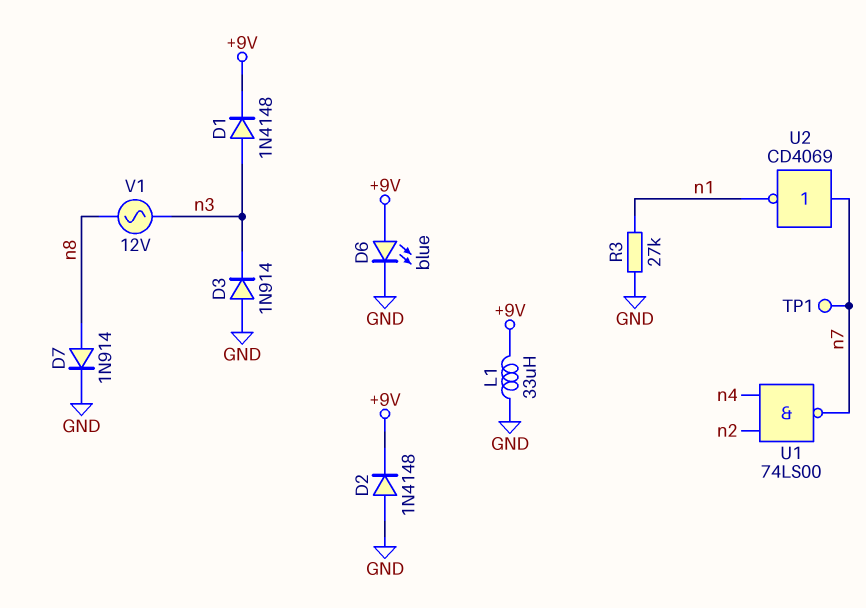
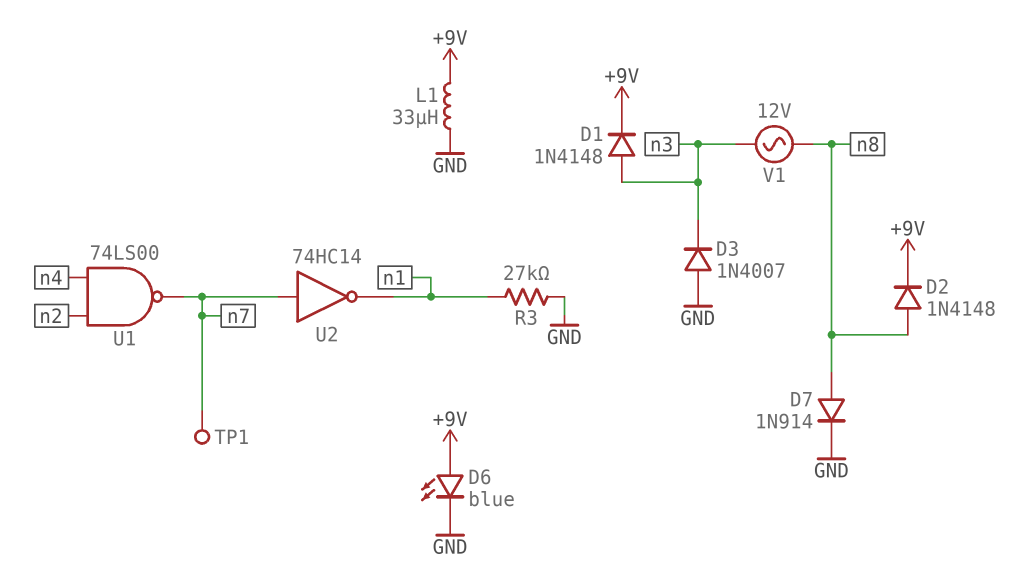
D2: diode 1N4148 (A GND, K +9V) -> diode 1N4148 (A n8, K +9V)
D3: diode 1N914 (A GND, K n3) -> diode 1N4007 (A GND, K n3)
U2: NOT CD4069 (in n7, out n1) -> NOT 74HC14 (in n7, out n1)

